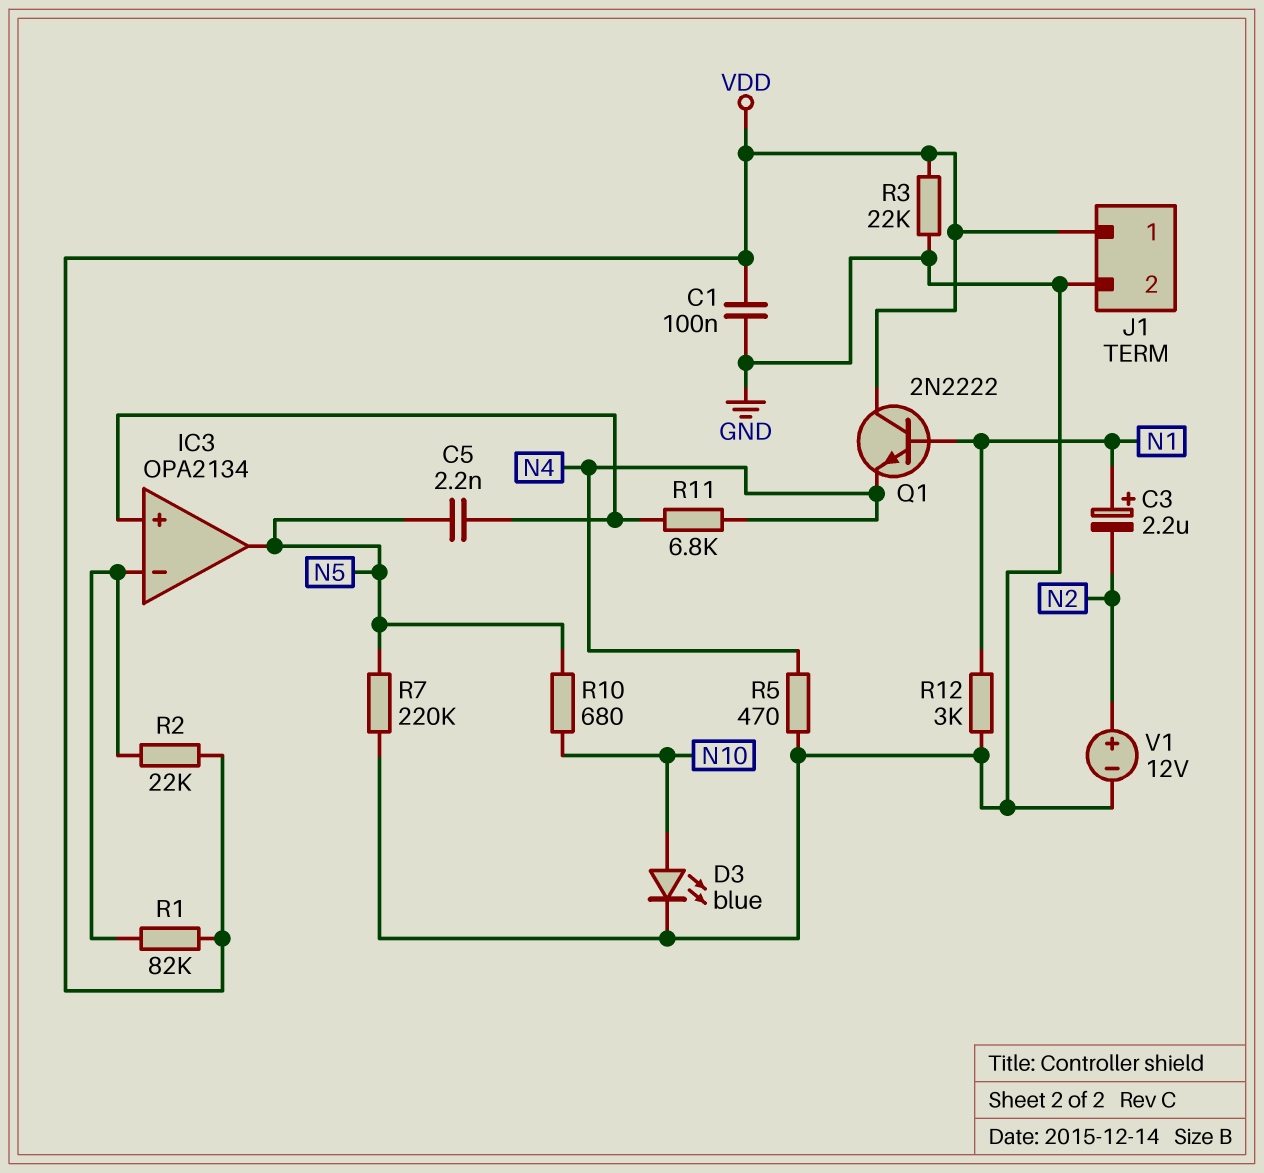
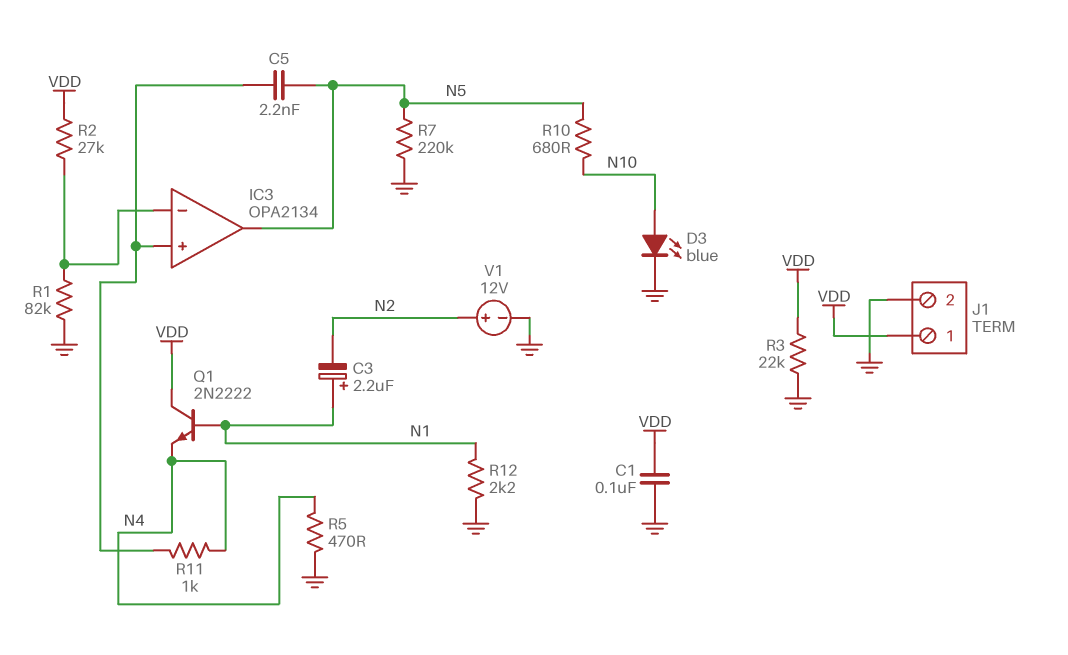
R1: 82k (IC3/in-, VDD) -> 82k (GND, IC3/in-)
R2: 22k (IC3/in-, VDD) -> 27k (IC3/in-, VDD)
R11: 6.8k (IC3/in+, N4) -> 1k (IC3/in+, N4)
R12: 3k (GND, N1) -> 2.2k (GND, N1)

